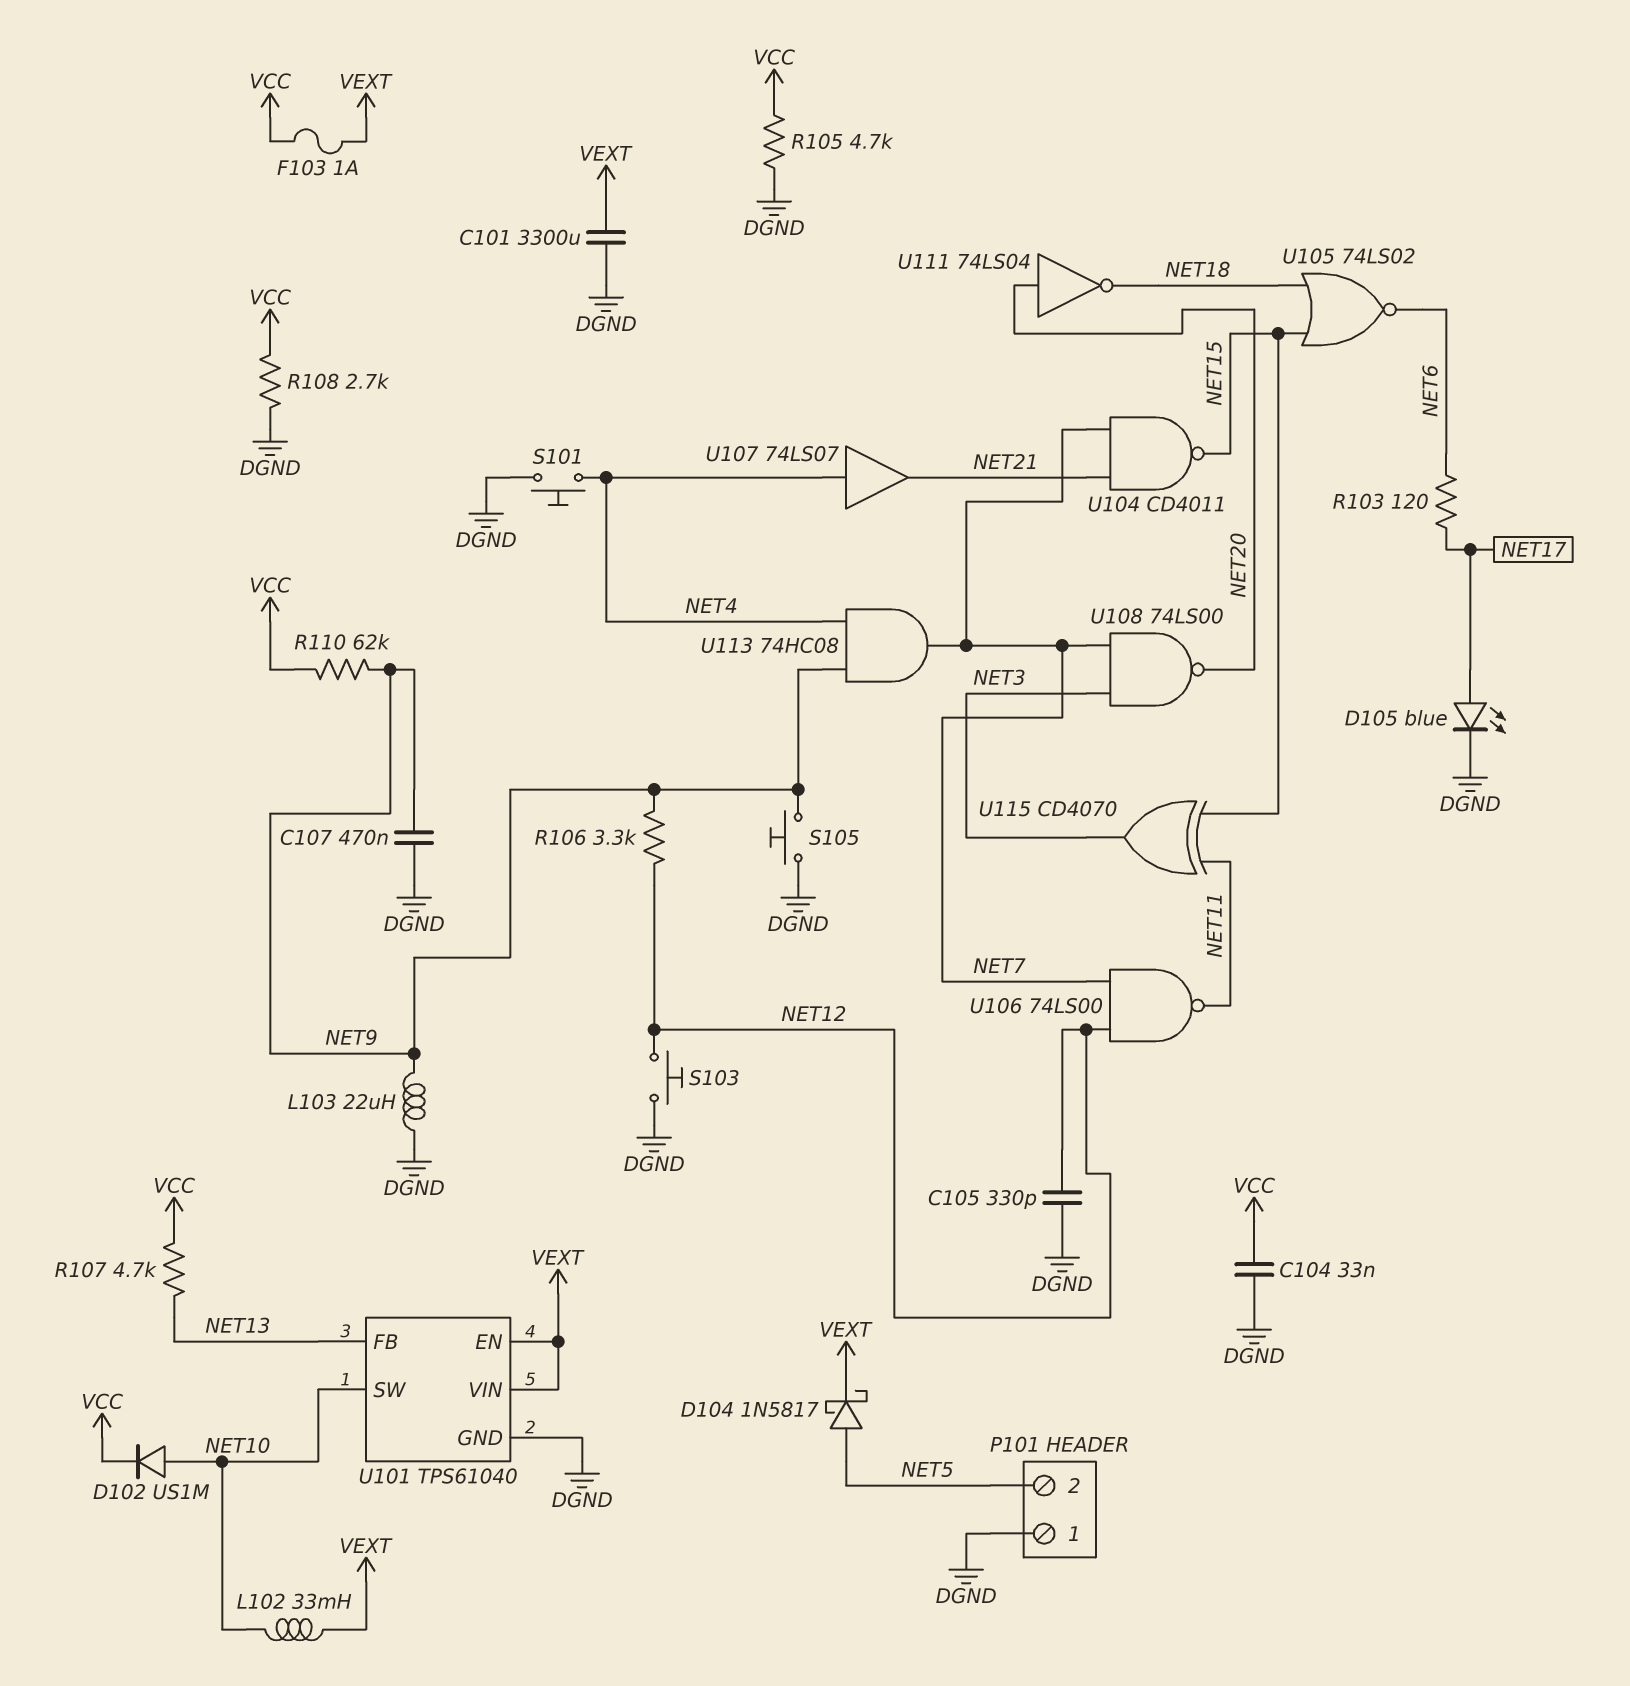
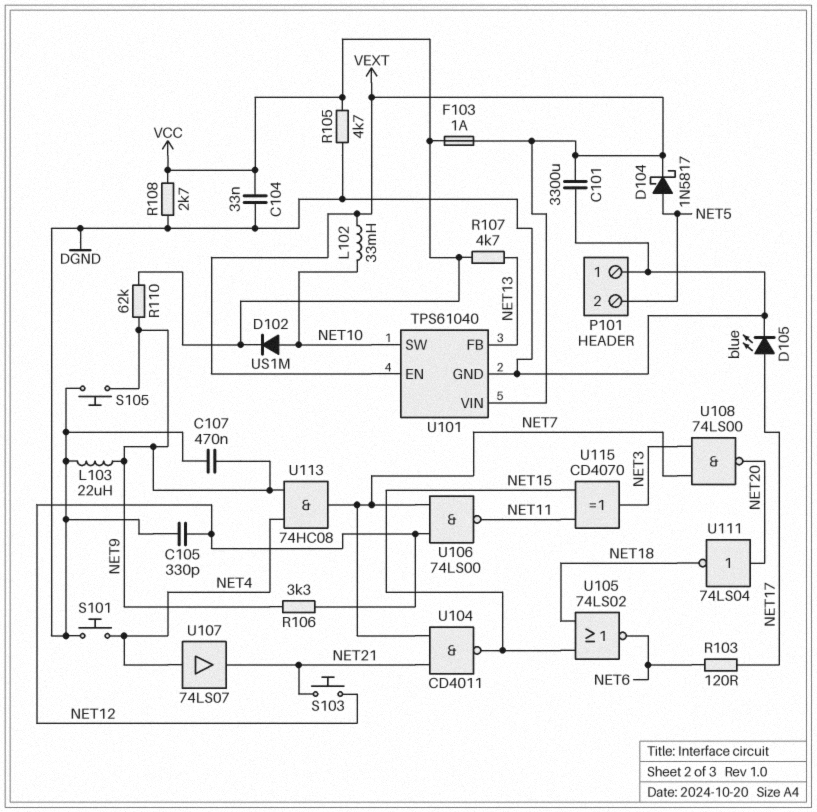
S103: button (DGND, NET12) -> button (NET12, NET21)

